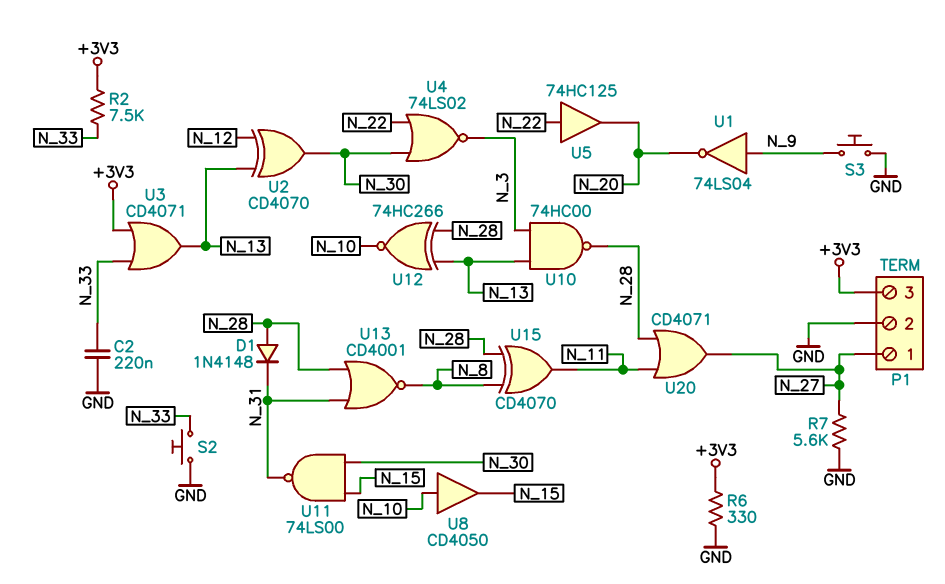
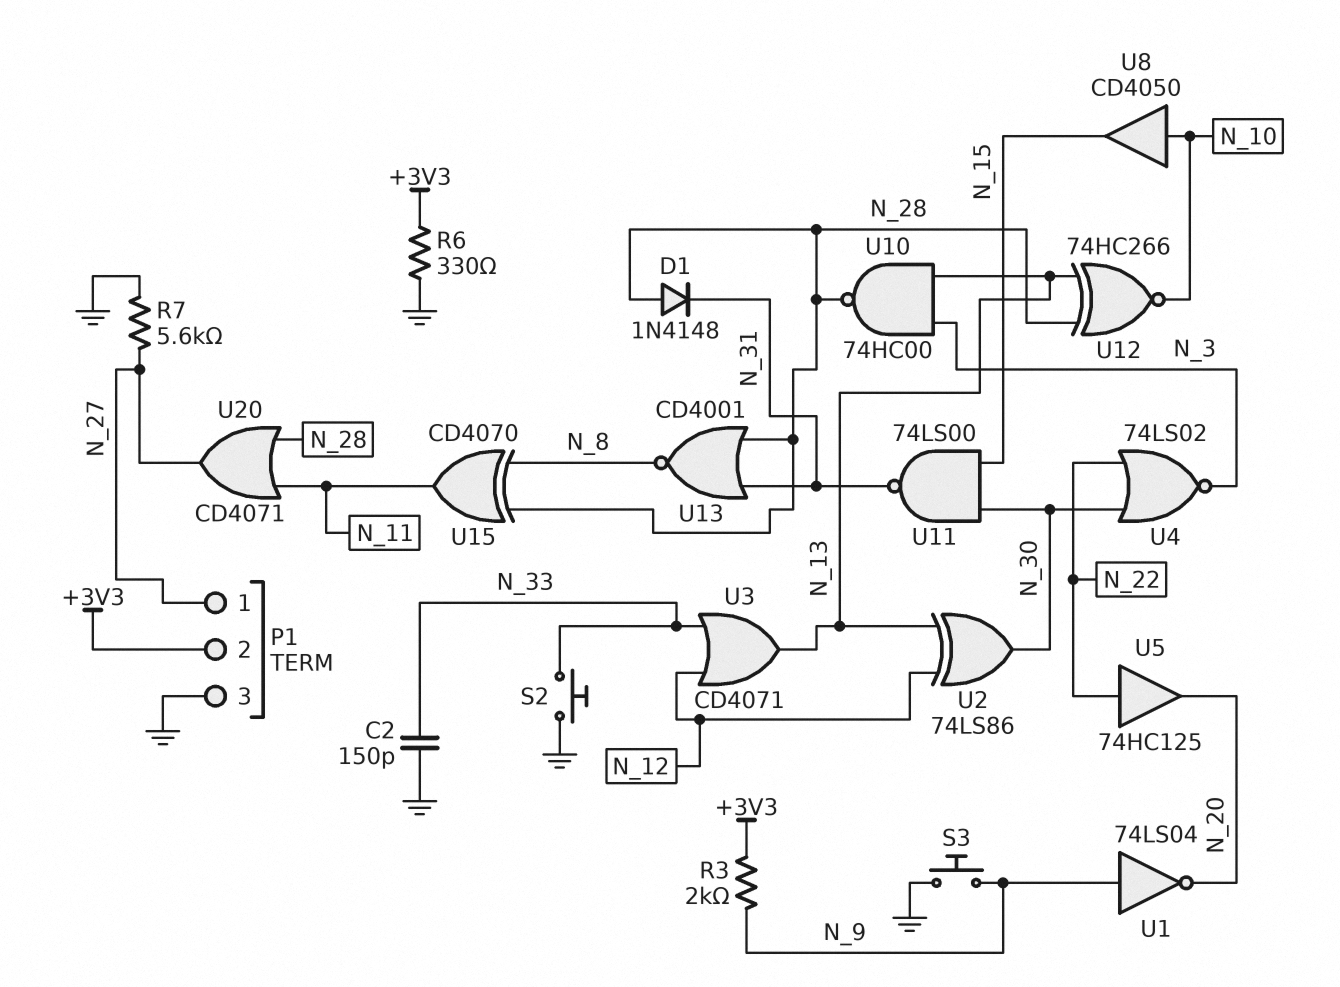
C2: 220nF (GND, N_33) -> 150pF (GND, N_33)
P1 pin 2: GND -> +3V3
P1 pin 3: +3V3 -> GND
R2: 7.5k (+3V3, N_33) -> none
R3: none -> 2k (+3V3, N_9)
U2: XOR CD4070 (in N_12, in N_13, out N_30) -> XOR 74LS86 (in N_12, in N_13, out N_30)
U3: OR CD4071 (in +3V3, in N_33, out N_13) -> OR CD4071 (in N_12, in N_33, out N_13)

